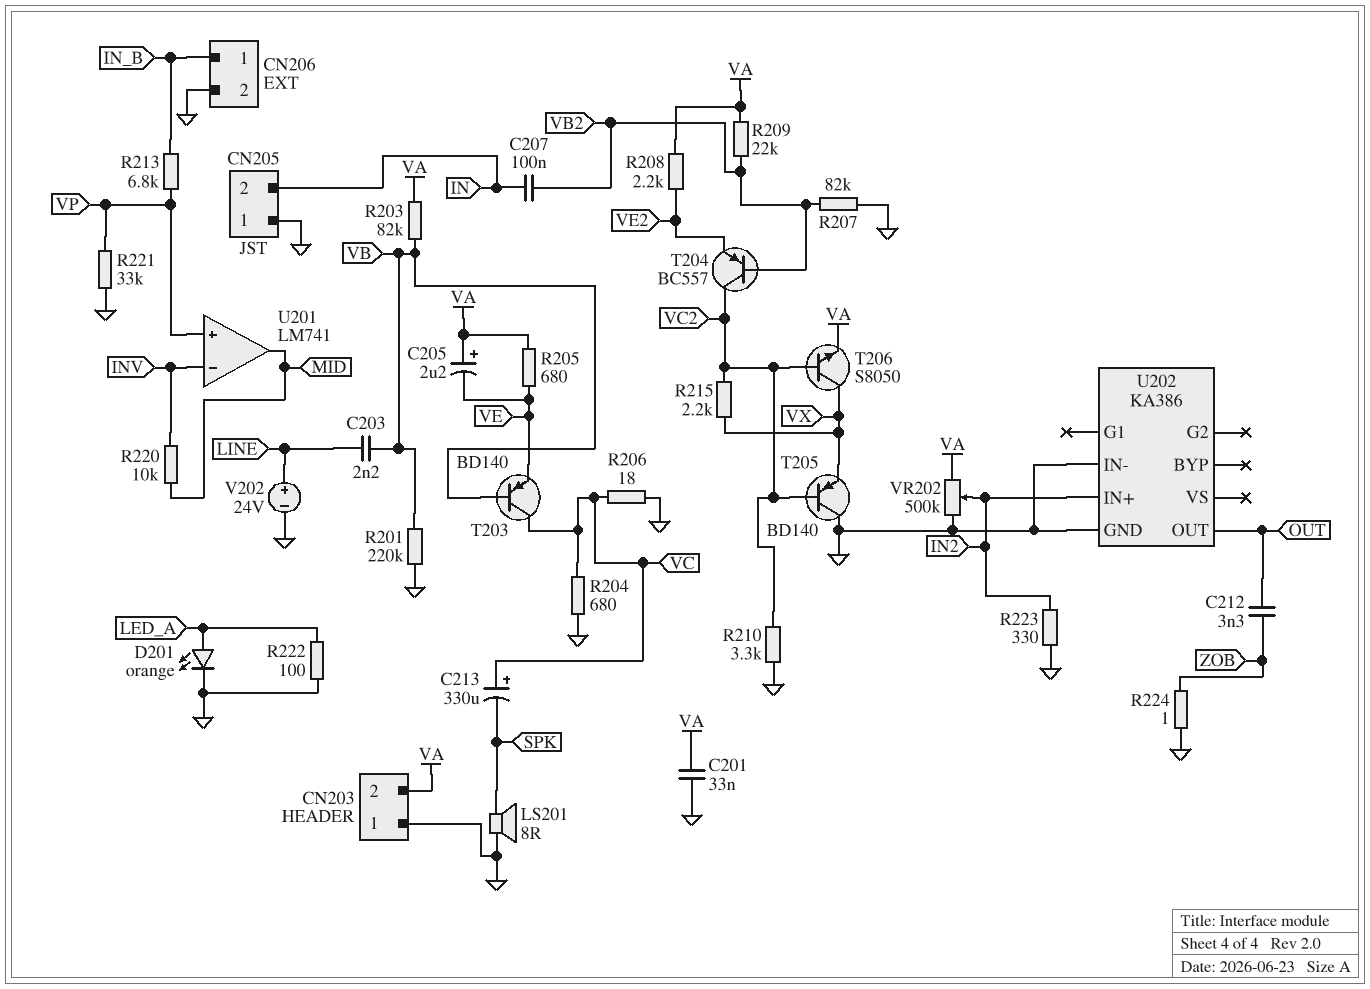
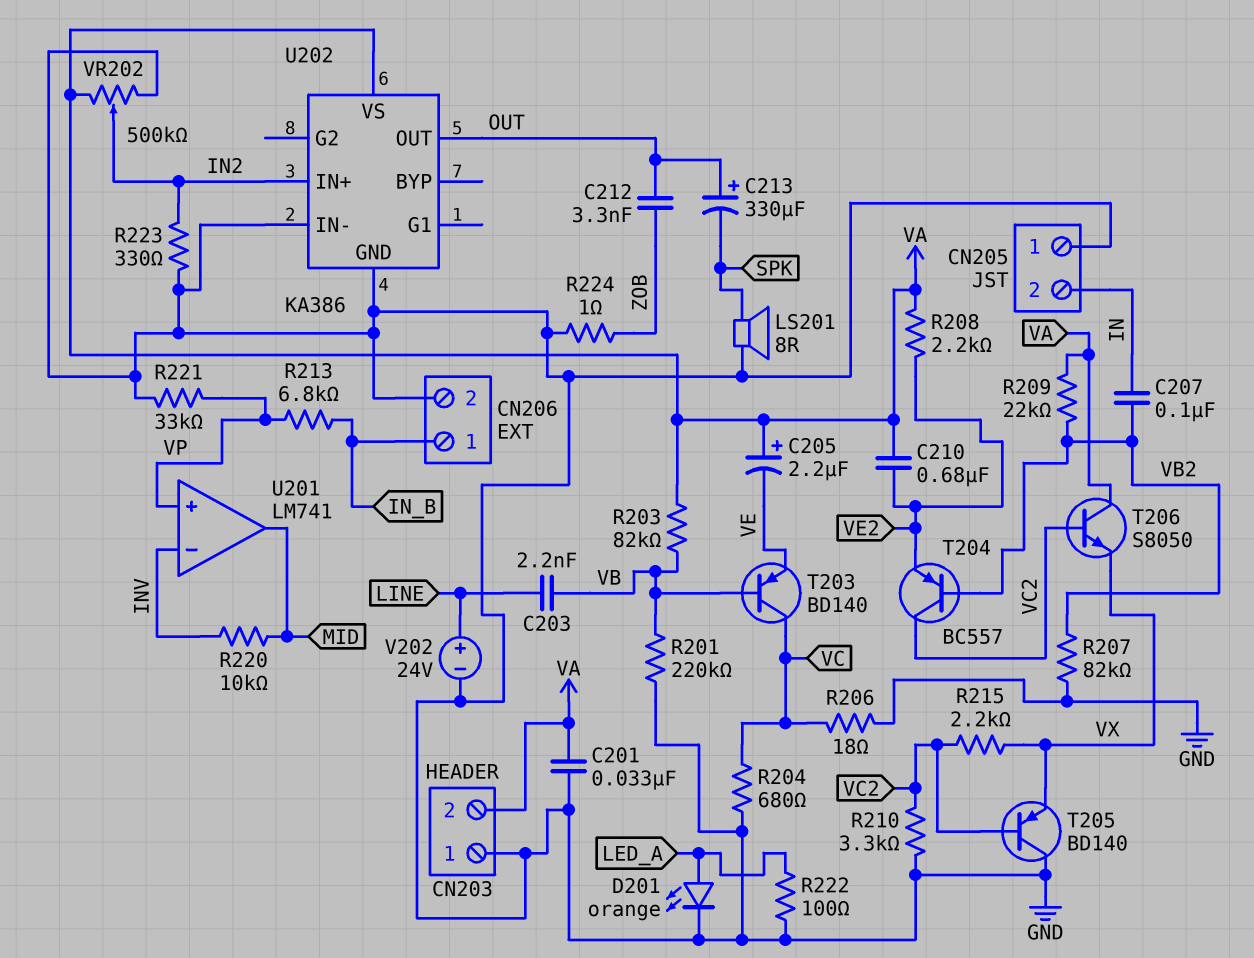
C210: none -> 680nF (VA, VE2)
C213: 330uF (plus VC, minus SPK) -> 330uF (plus OUT, minus SPK)
R205: 680 (VA, VE) -> none
T206: NPN S8050 (B VC2, C VX, E VA) -> NPN S8050 (B VC2, C VA, E VX)
U202 pin VS: none -> VA

